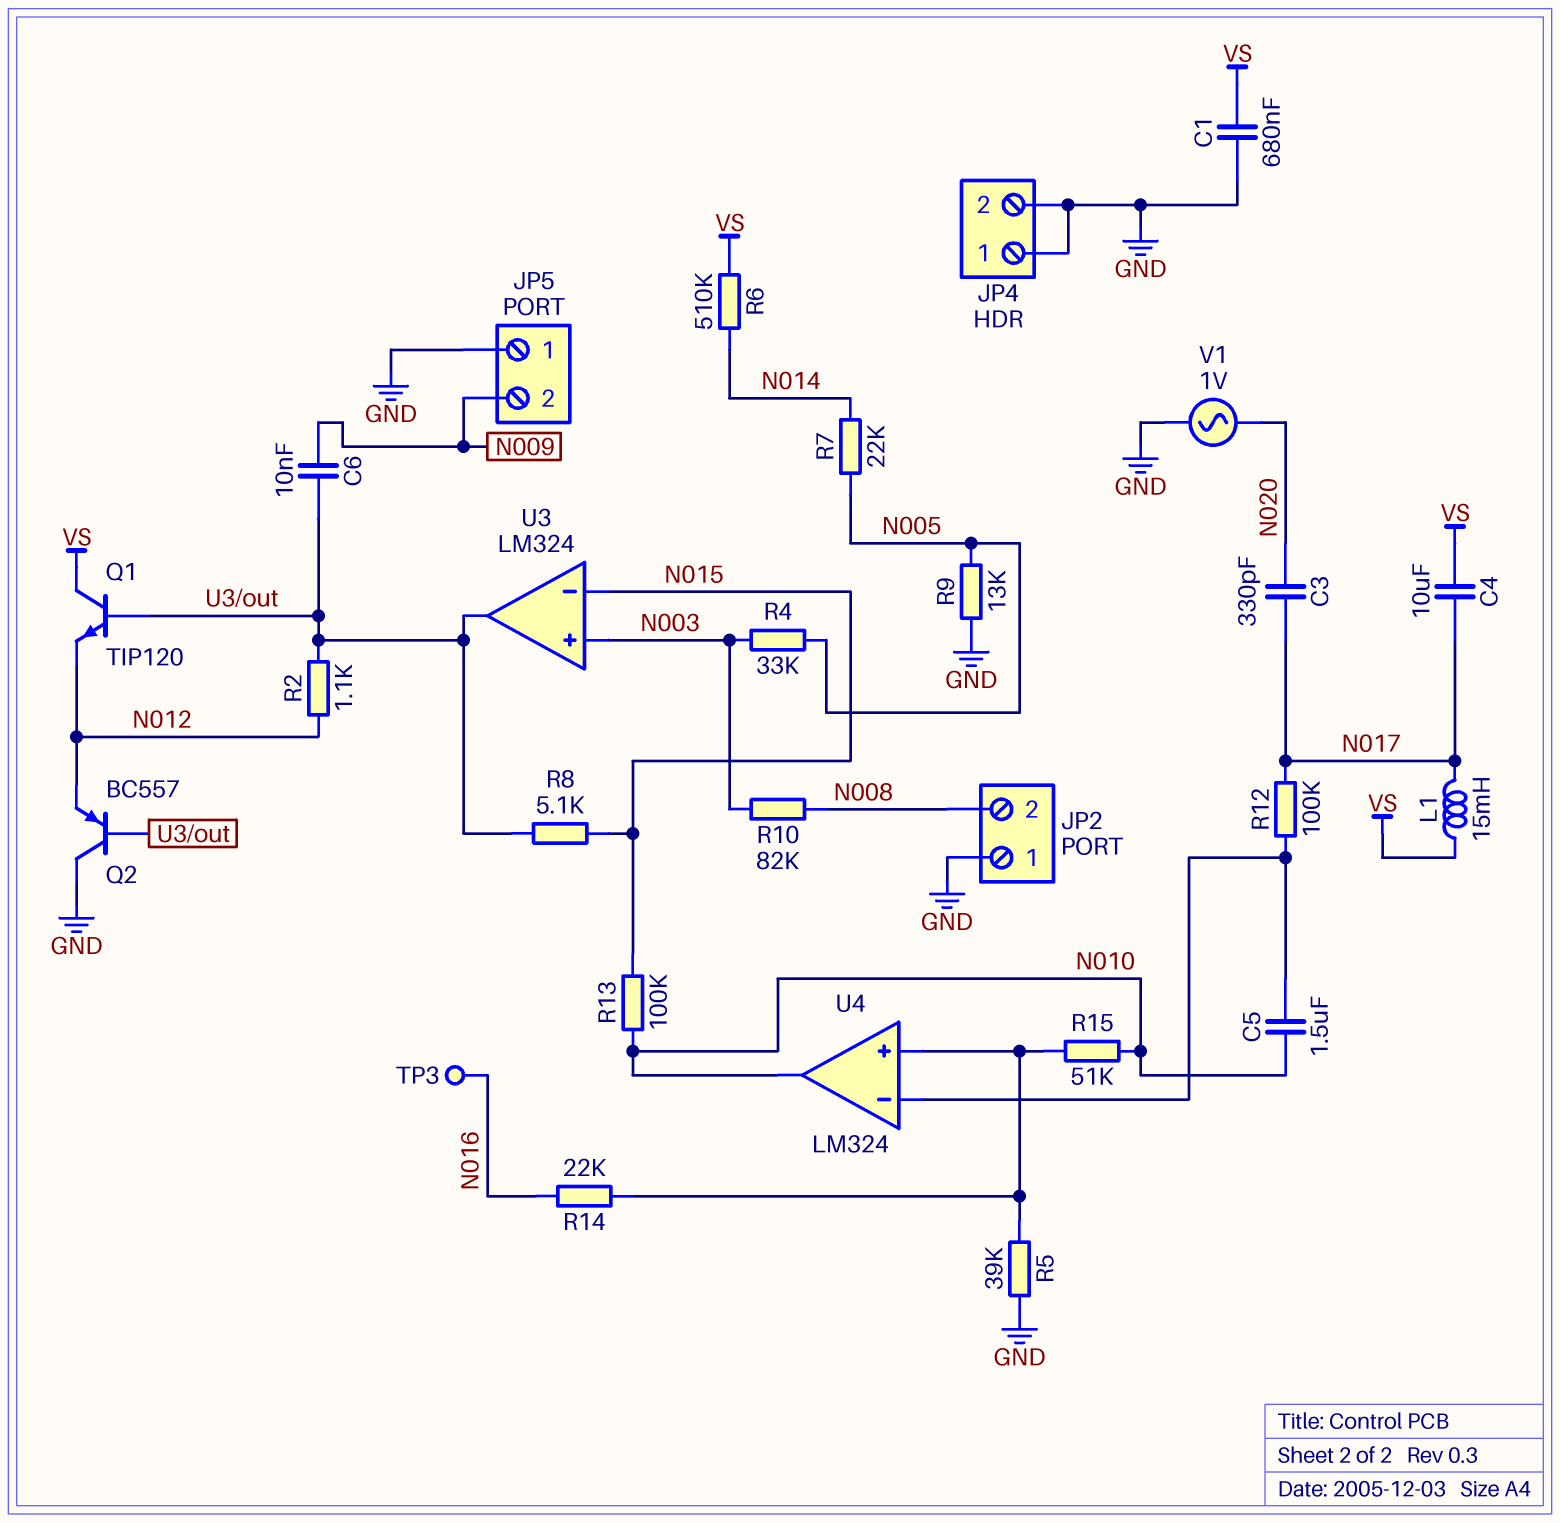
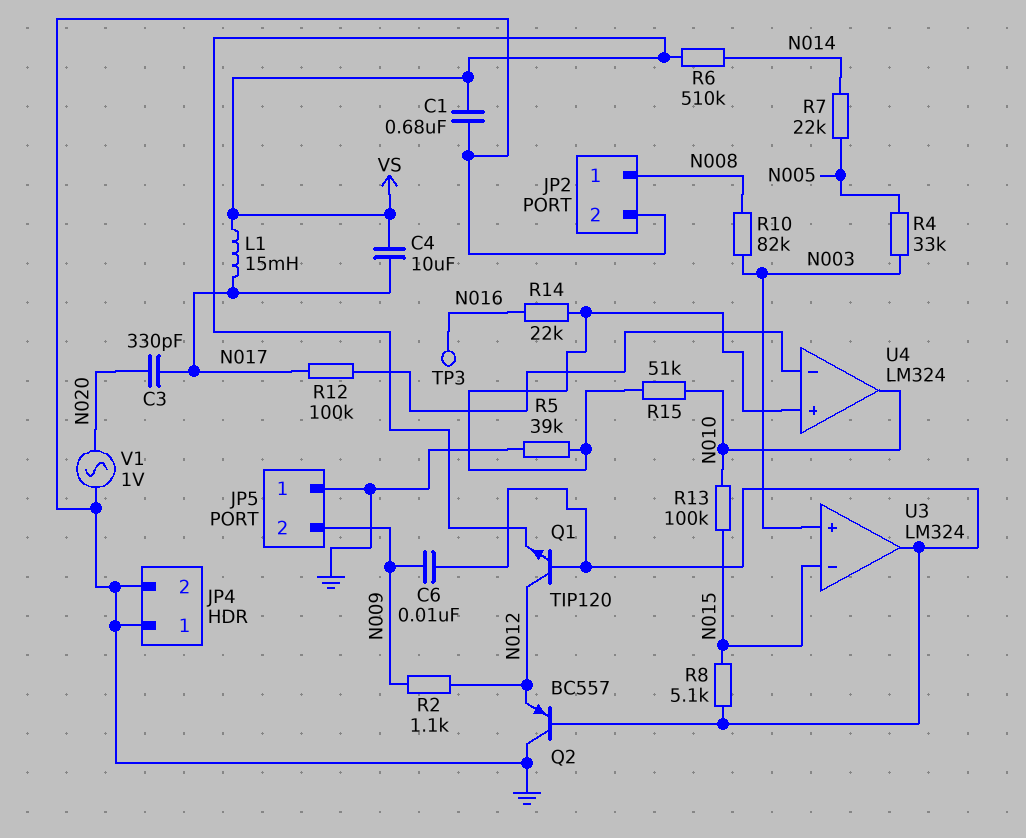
C5: 1.5uF (N010, U4/in-) -> none
JP2 pin 1: GND -> N008
JP2 pin 2: N008 -> GND
Q1: NPN TIP120 (B U3/out, C VS, E N012) -> NPN TIP120 (B U3/out, C N012, E VS)
R2: 1.1k (N012, U3/out) -> 1.1k (N009, N012)
R9: 13k (GND, N005) -> none

